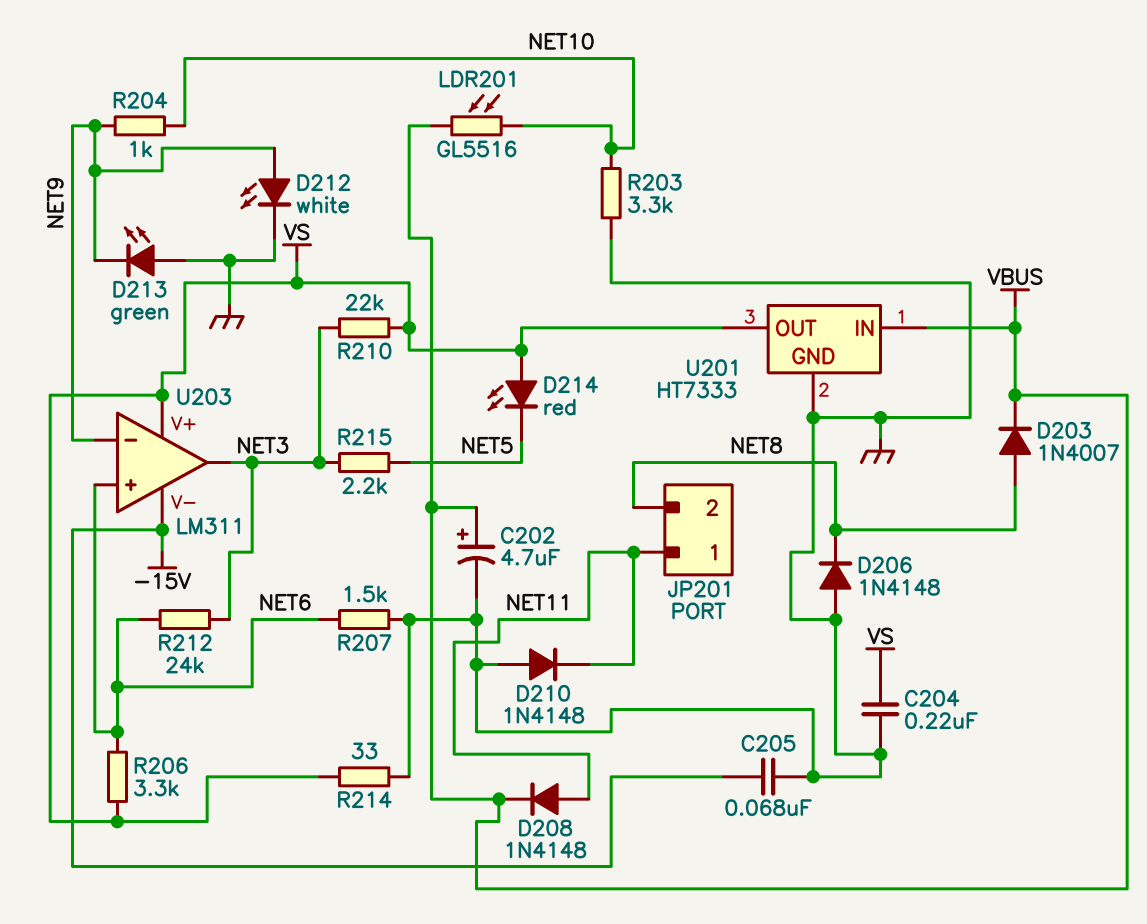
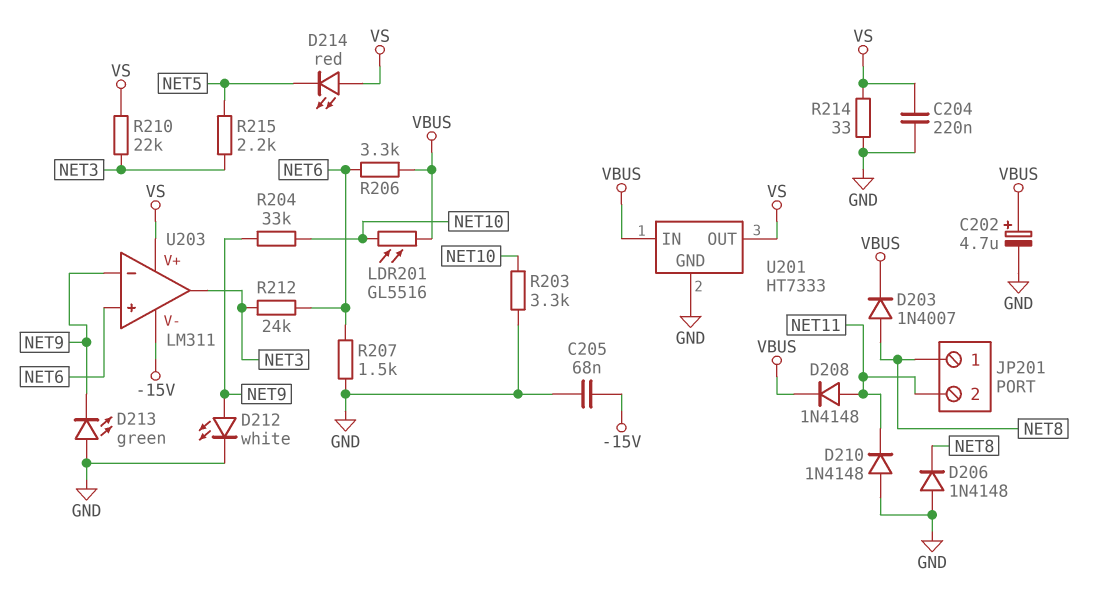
JP201 pin 1: NET11 -> NET8
JP201 pin 2: NET8 -> NET11
R204: 1k (NET9, NET10) -> 33k (NET9, NET10)
R206: 3.3k (NET6, VS) -> 3.3k (NET6, VBUS)

